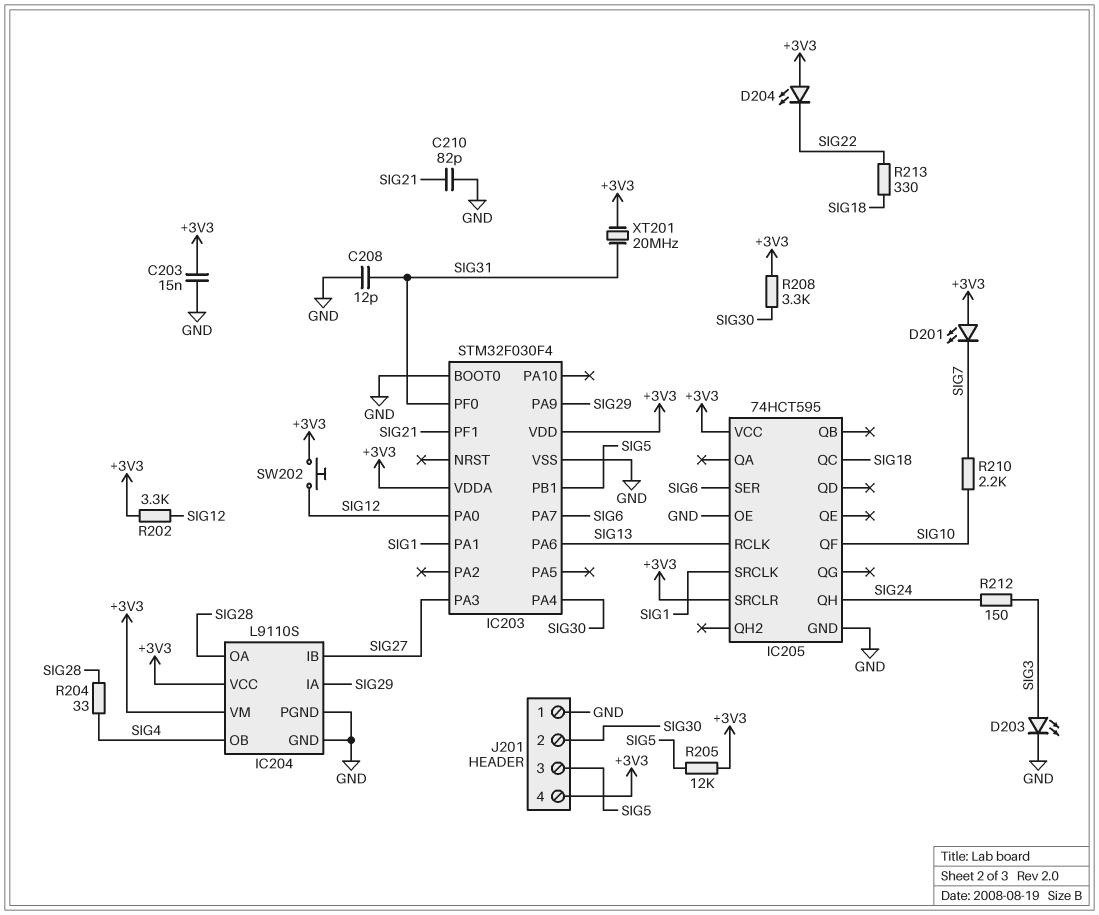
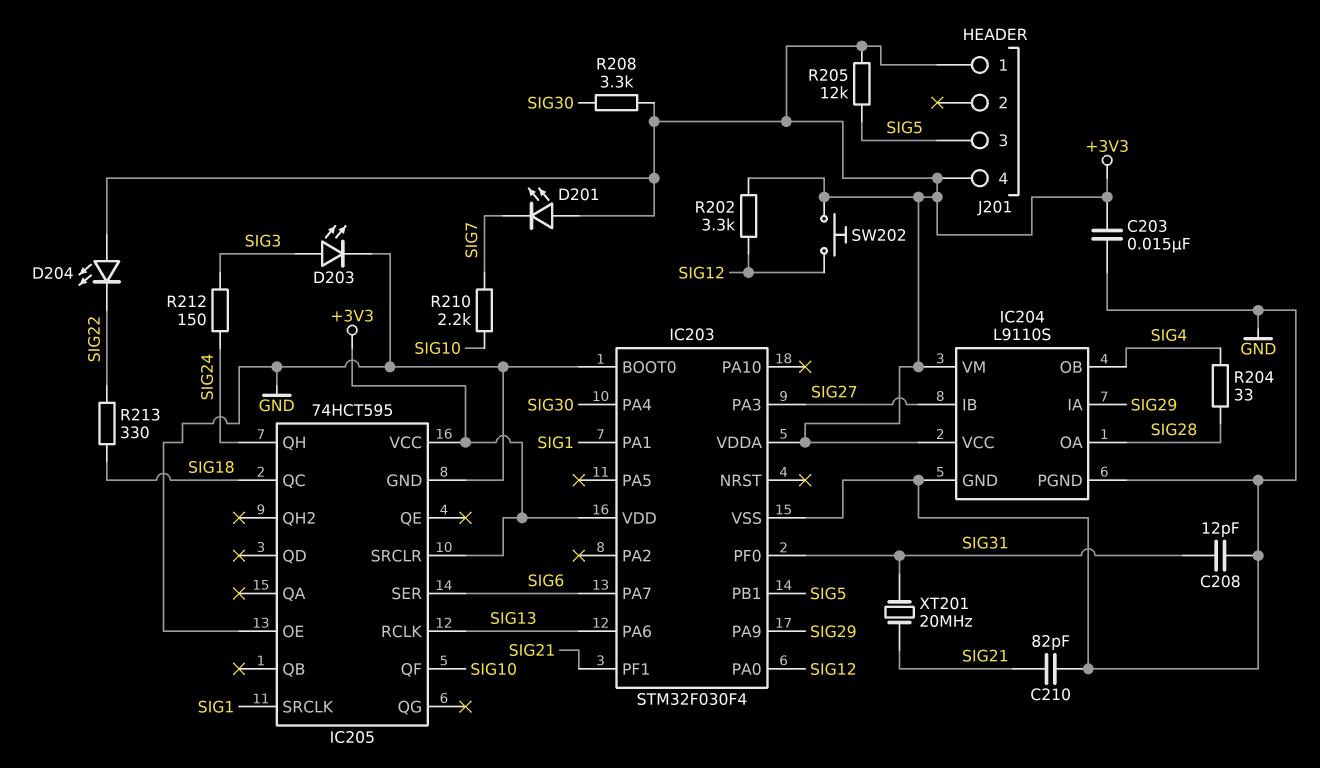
J201 pin 1: GND -> +3V3
J201 pin 2: SIG30 -> none
XT201: 20MHz (+3V3, SIG31) -> 20MHz (SIG21, SIG31)

